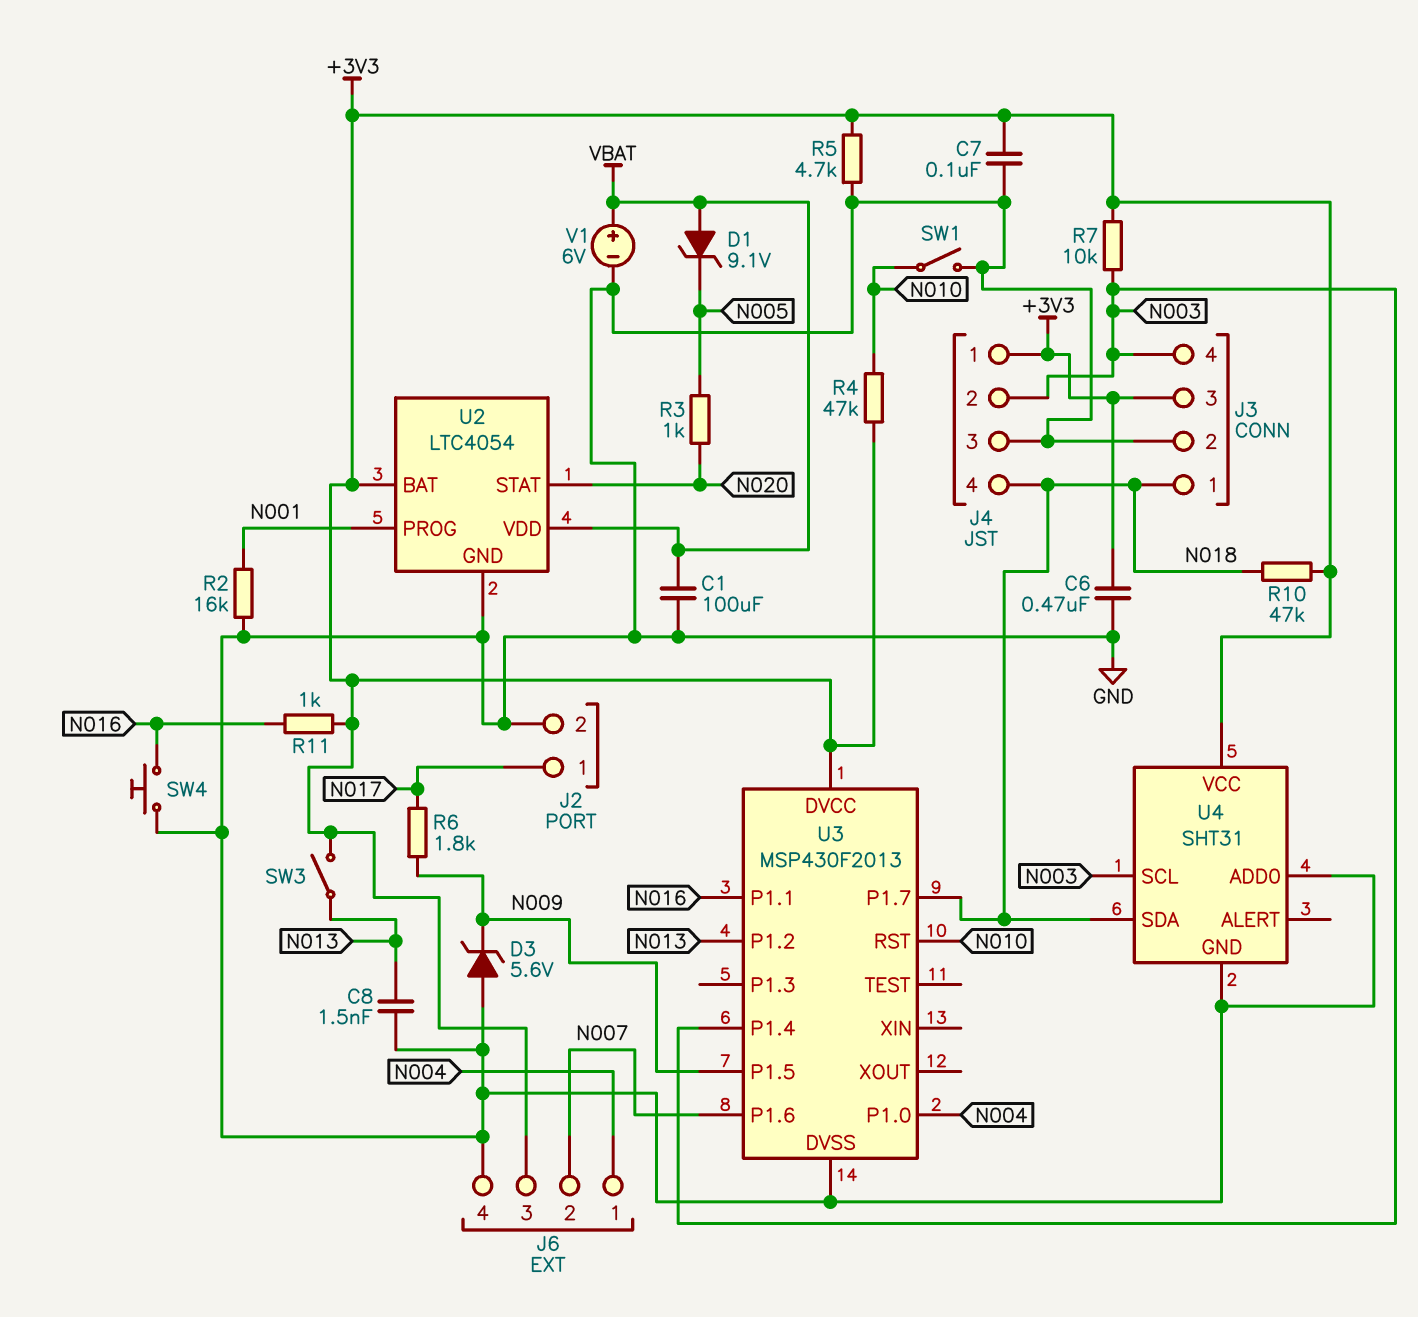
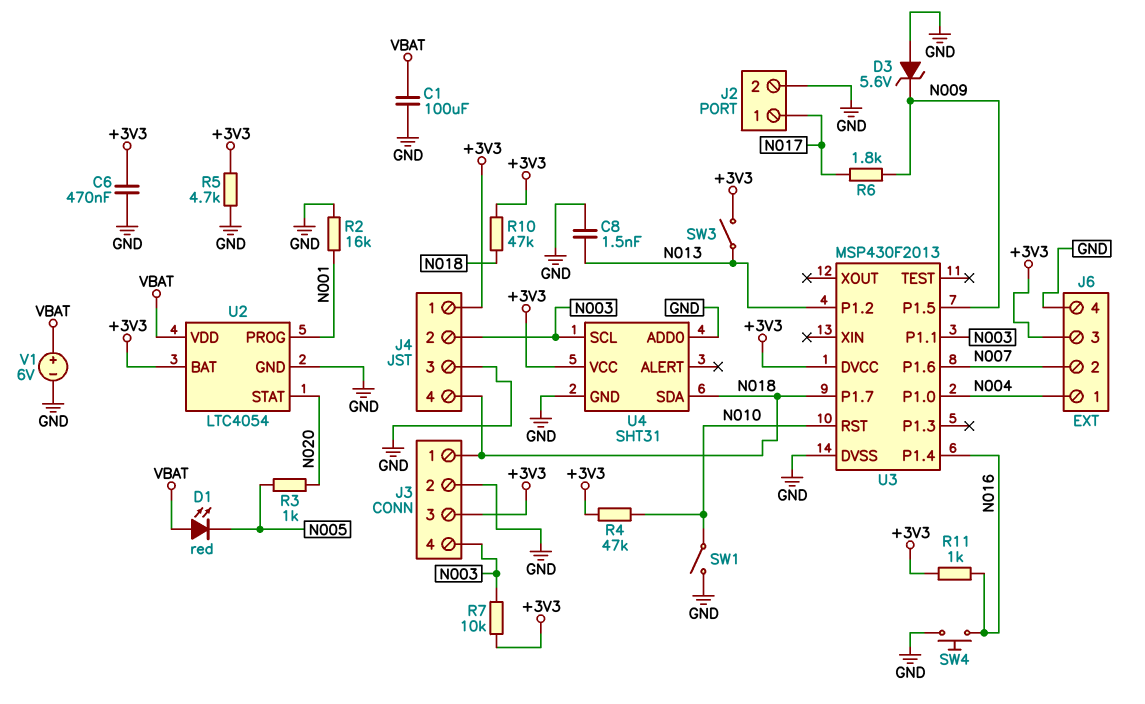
C7: 100nF (+3V3, GND) -> none
D1: zener 9.1V (A VBAT, K N005) -> LED red (A VBAT, K N005)
U3 pin P1.1: N016 -> N003
U3 pin P1.4: N003 -> N016

